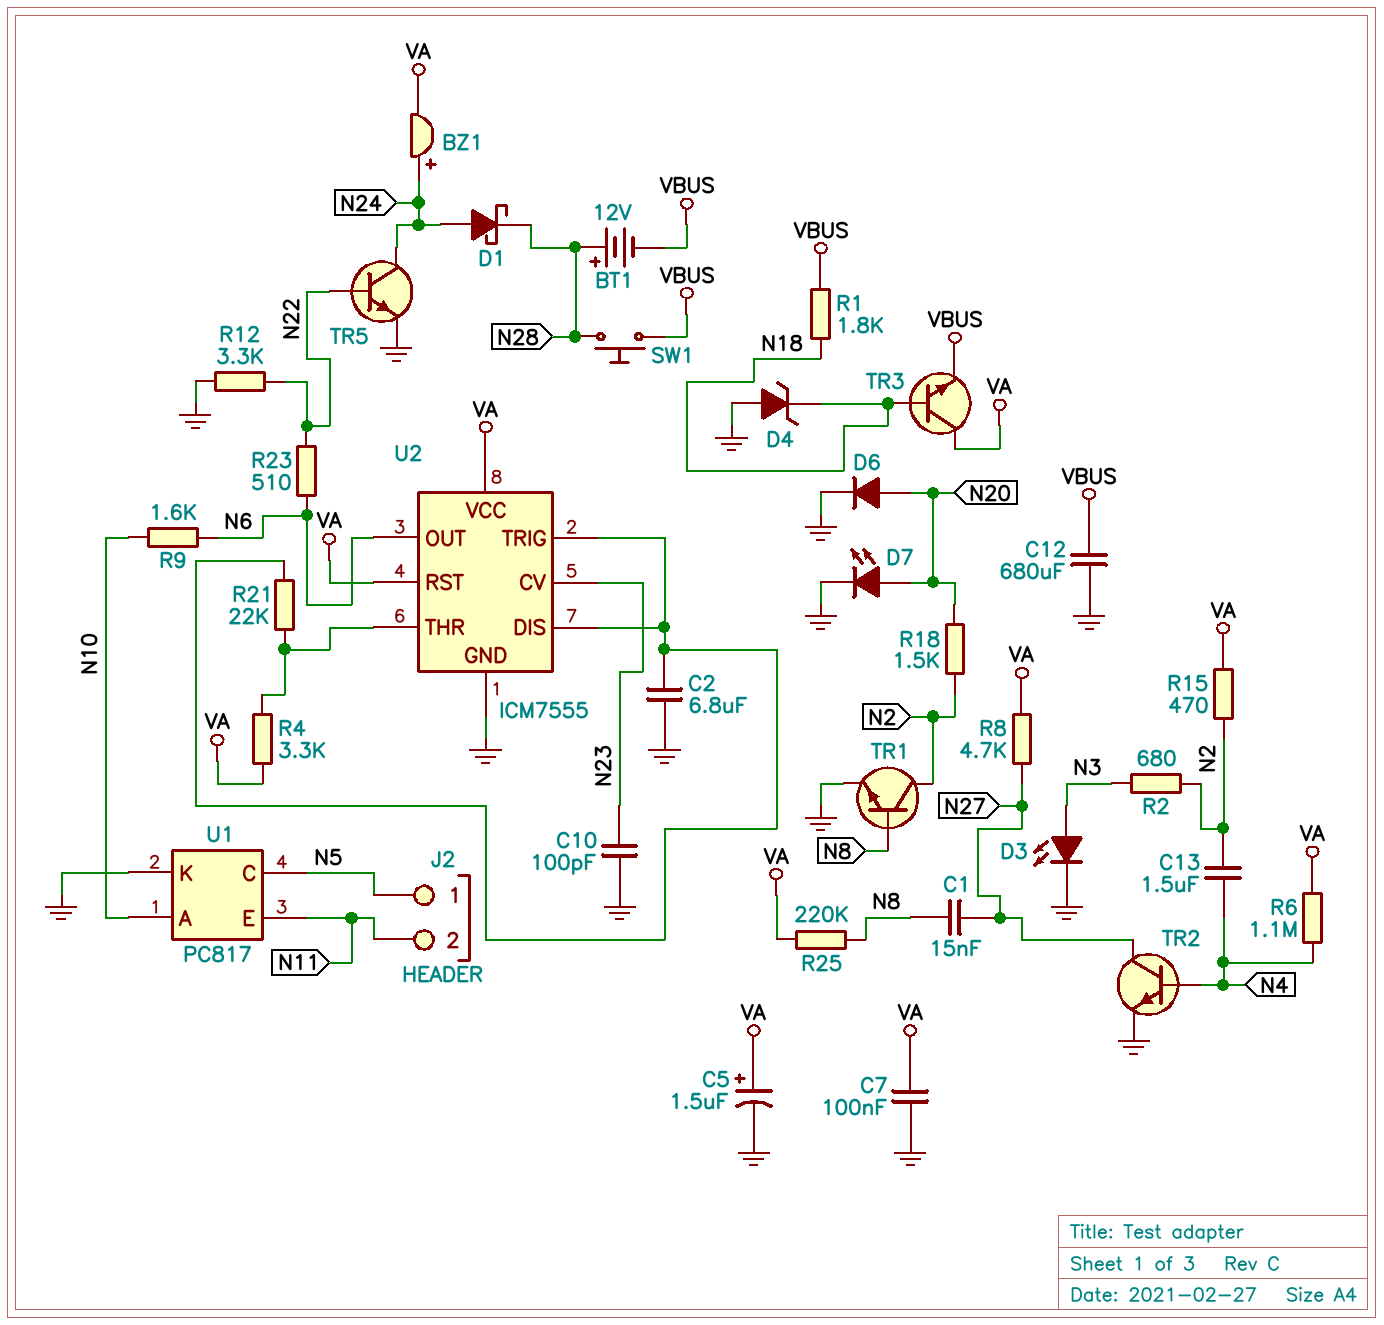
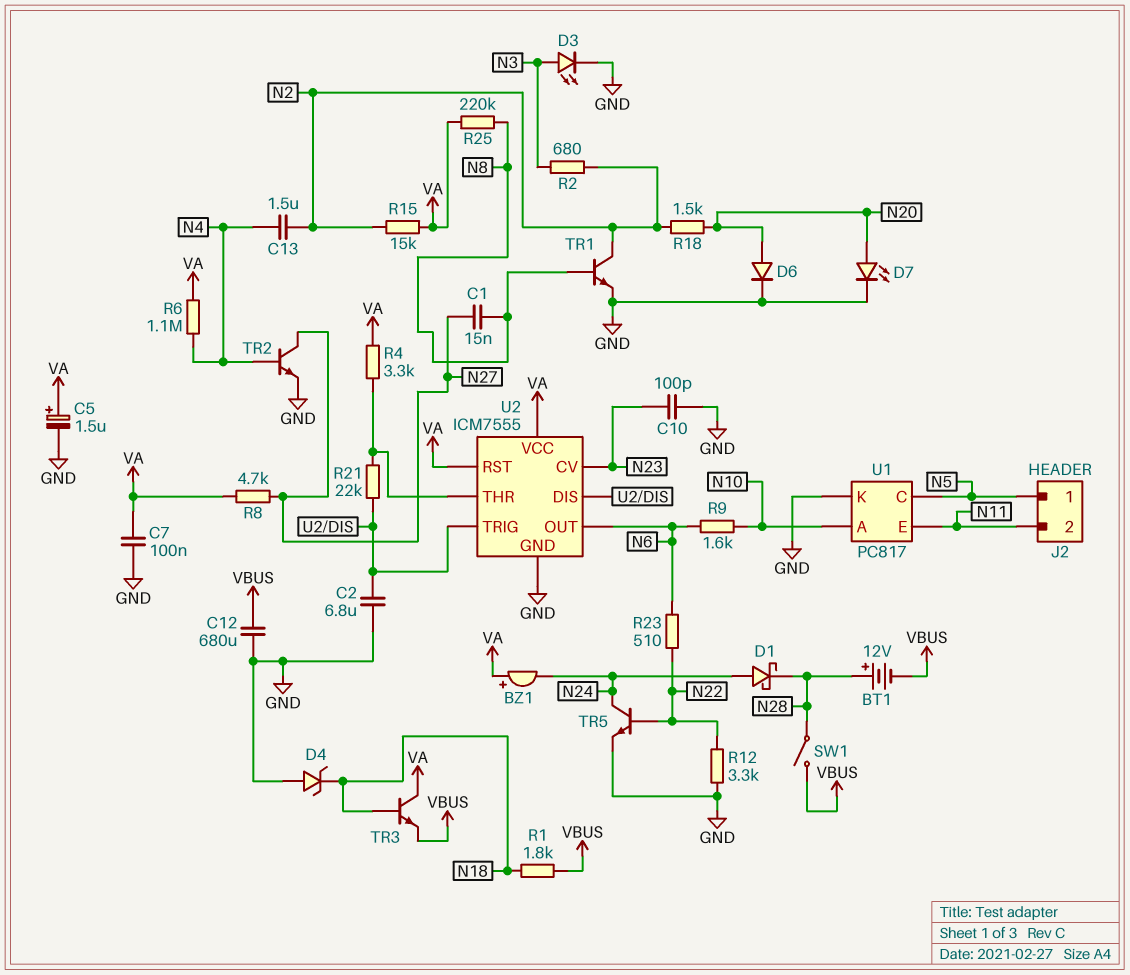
BZ1: buzzer (plus N24, minus VA) -> buzzer (plus VA, minus N24)
R15: 470 (N2, VA) -> 15k (N2, VA)
SW1: button (N28, VBUS) -> switch (N28, VBUS)

